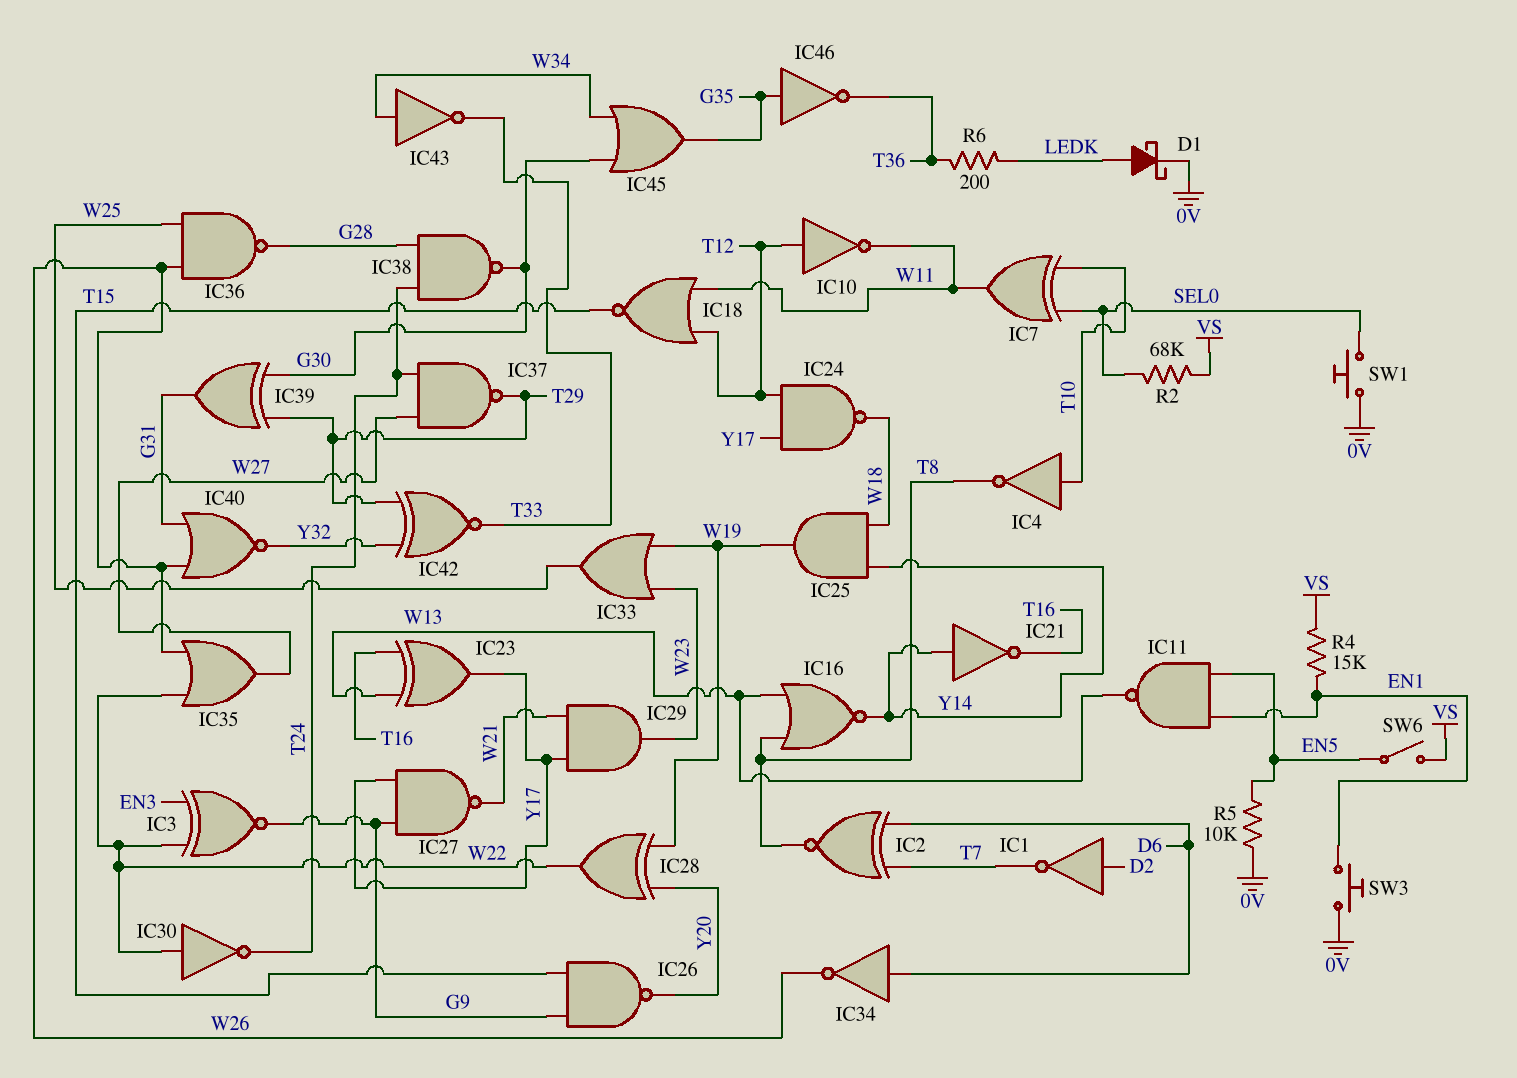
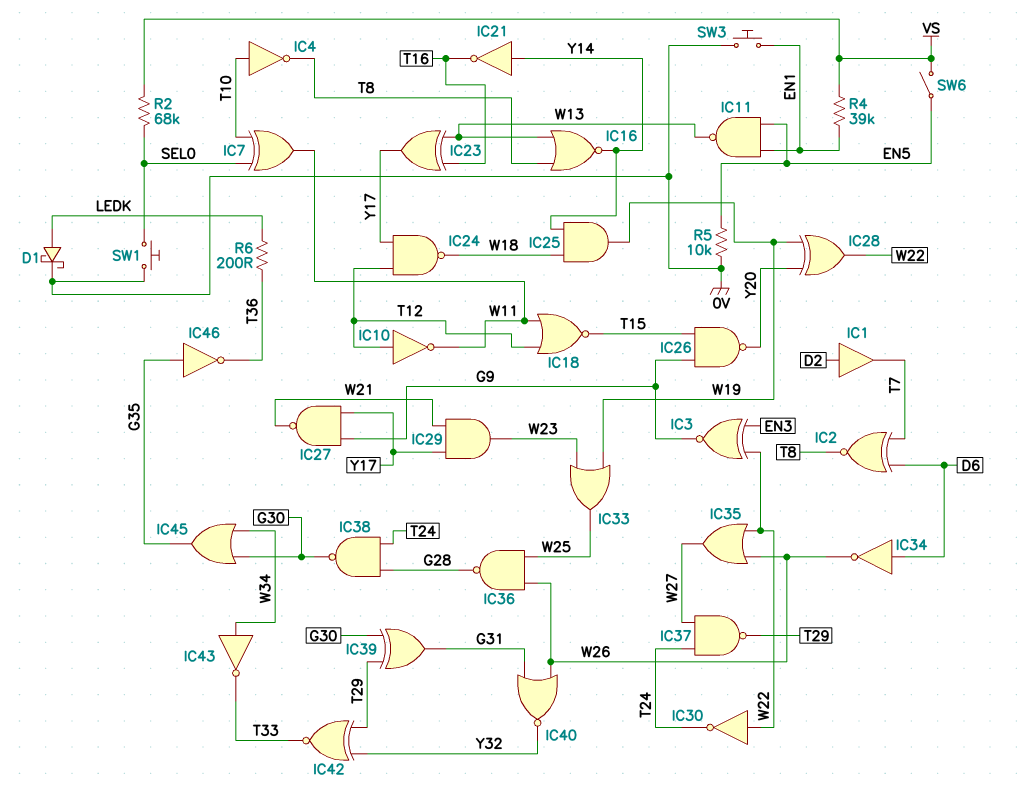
IC1: NOT (in D2, out T7) -> buffer (in D2, out T7)
R4: 15k (EN1, VS) -> 39k (EN1, VS)

